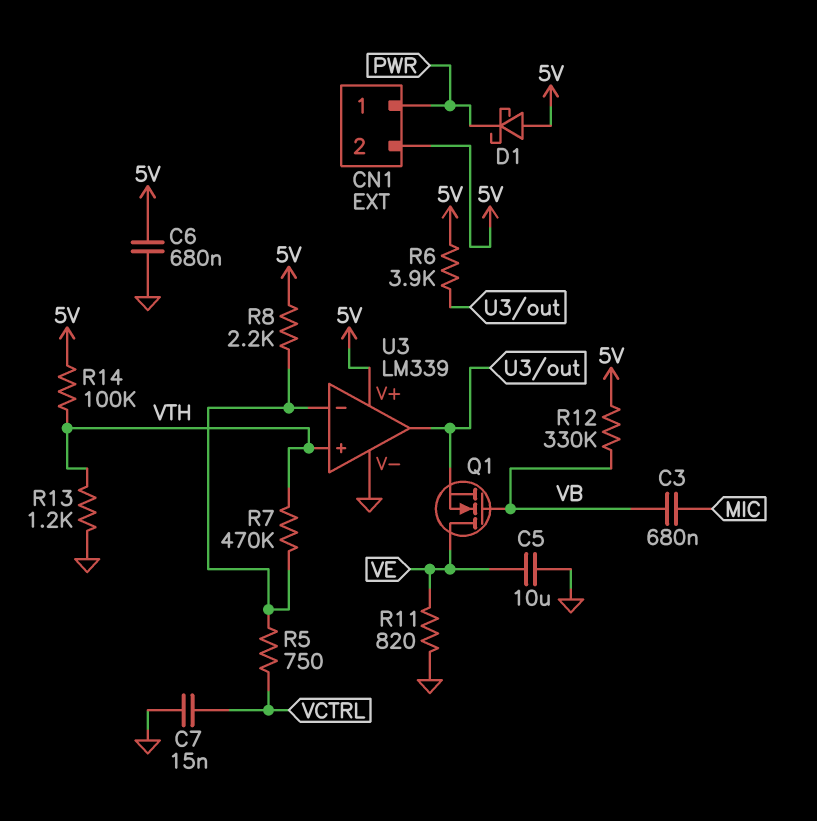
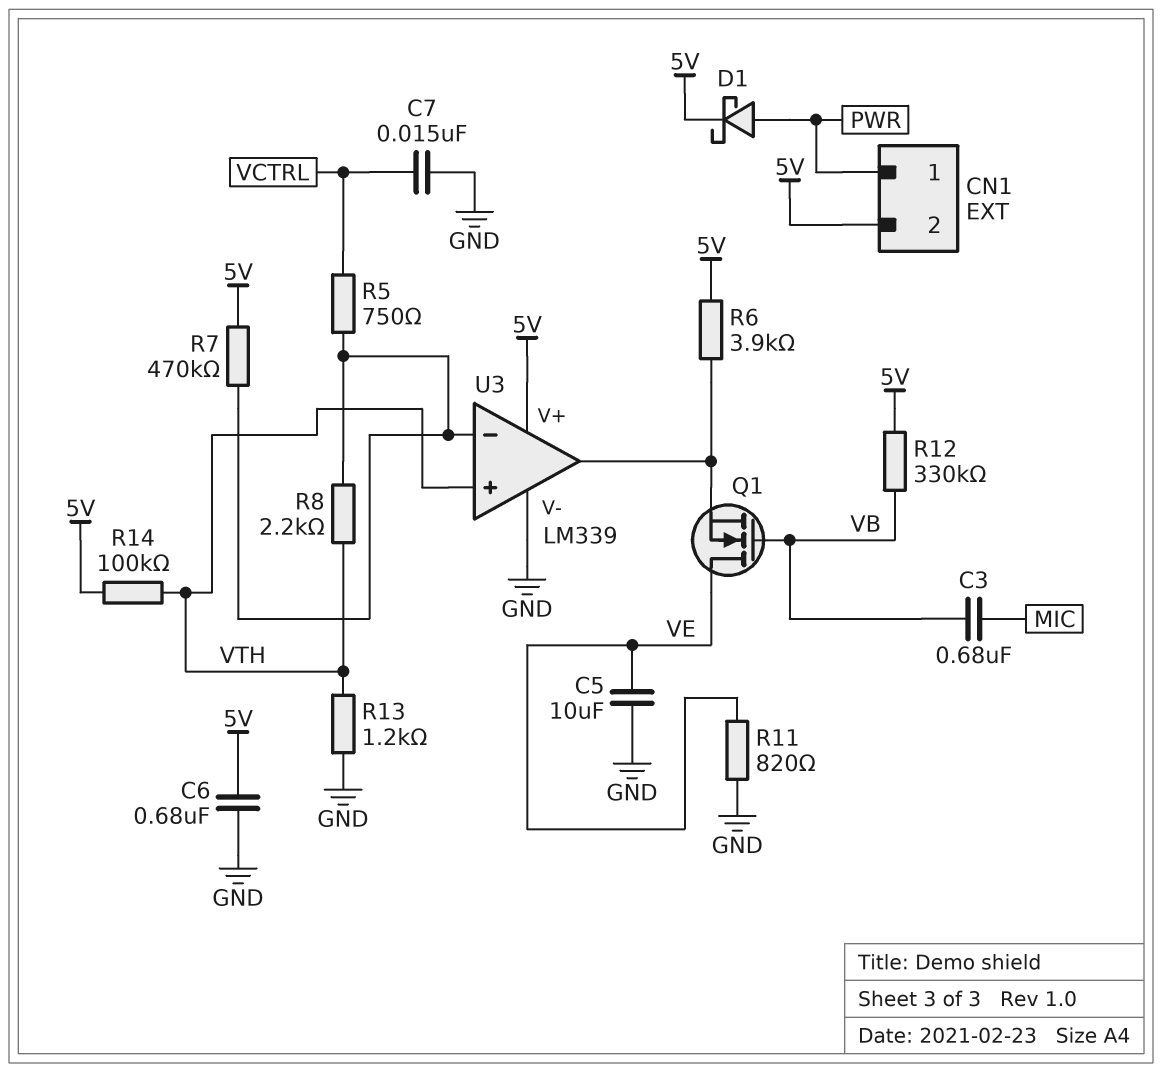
D1: schottky (A 5V, K PWR) -> schottky (A PWR, K 5V)
R7: 470k (U3/in-, VTH) -> 470k (5V, U3/in-)
R8: 2.2k (5V, U3/in-) -> 2.2k (U3/in-, VTH)

